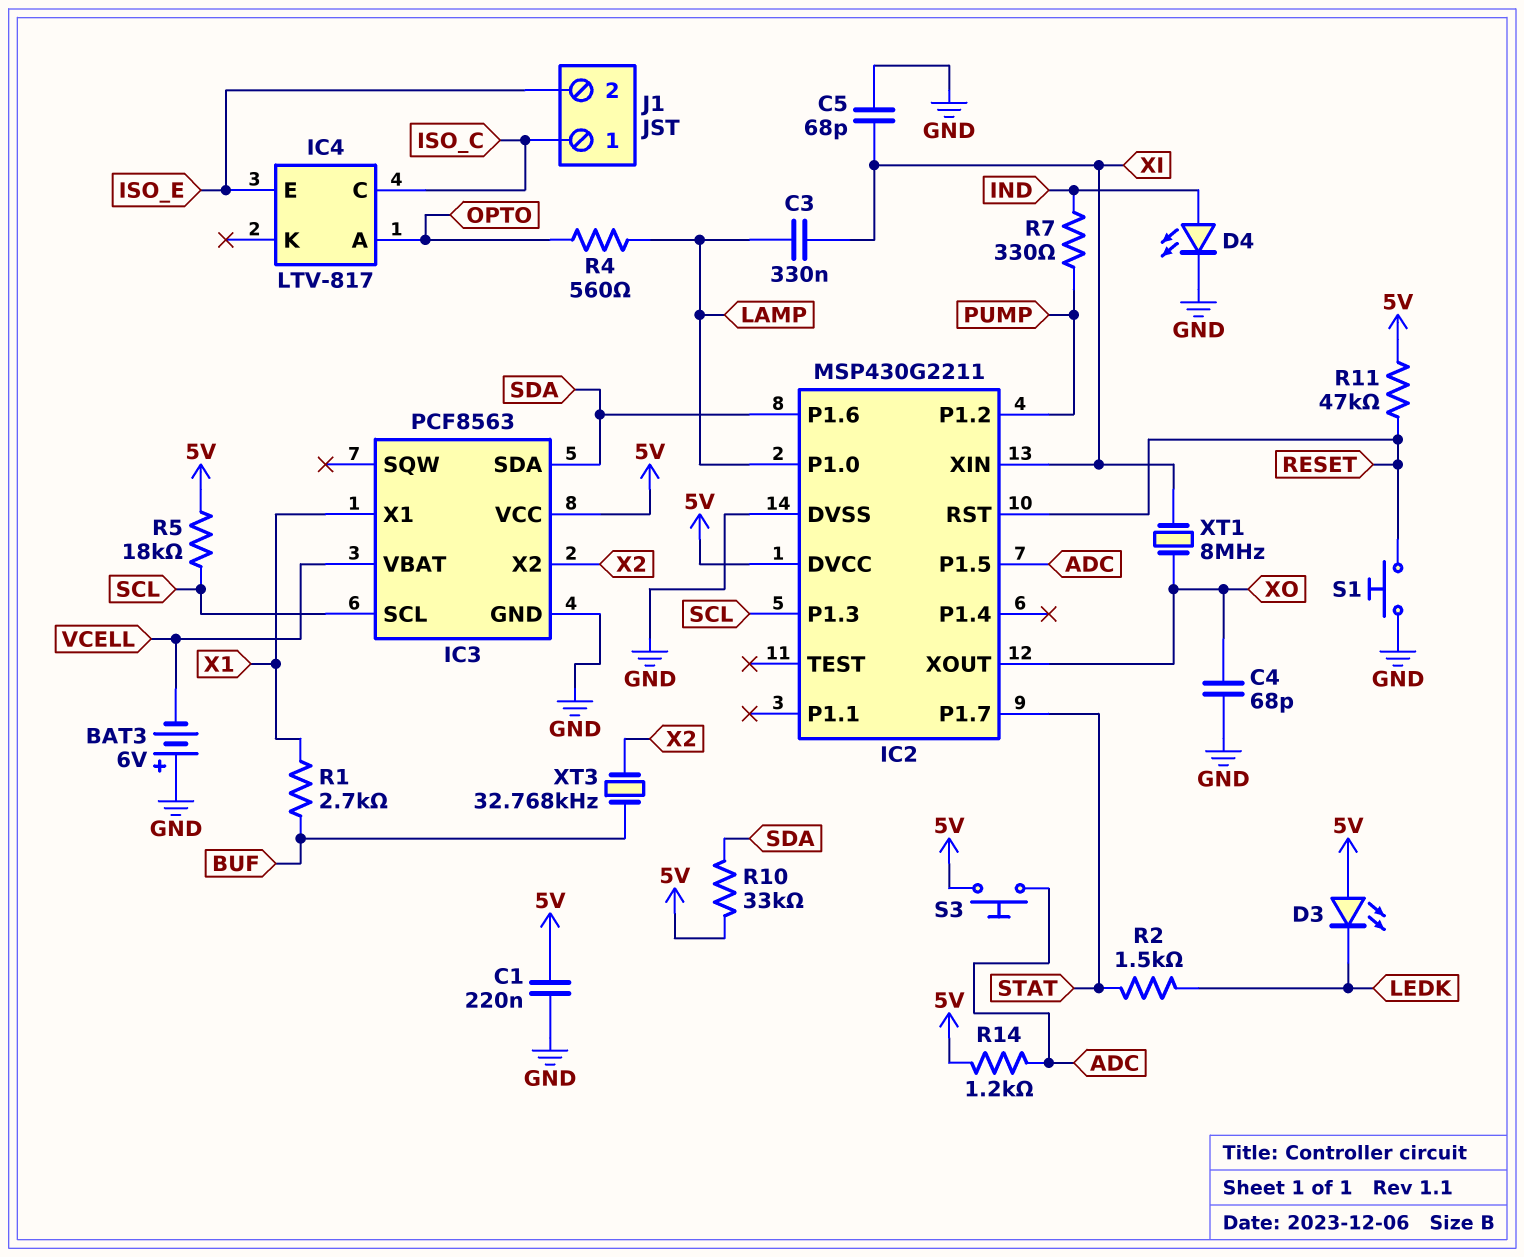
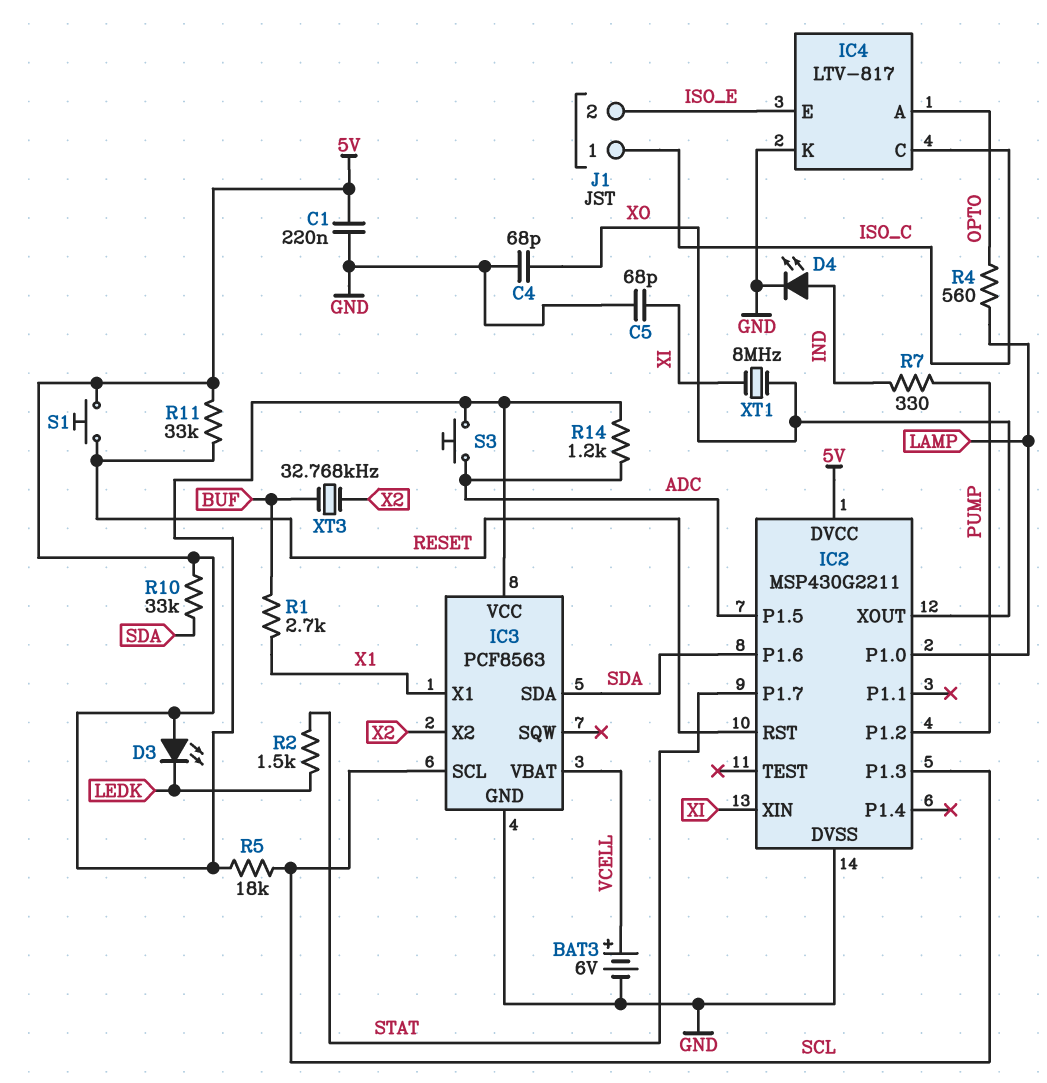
BAT3: 6V (plus GND, minus VCELL) -> 6V (plus VCELL, minus GND)
C3: 330nF (LAMP, XI) -> none
IC4 pin K: none -> GND
R11: 47k (5V, RESET) -> 33k (5V, RESET)
S1: button (GND, RESET) -> button (5V, RESET)

